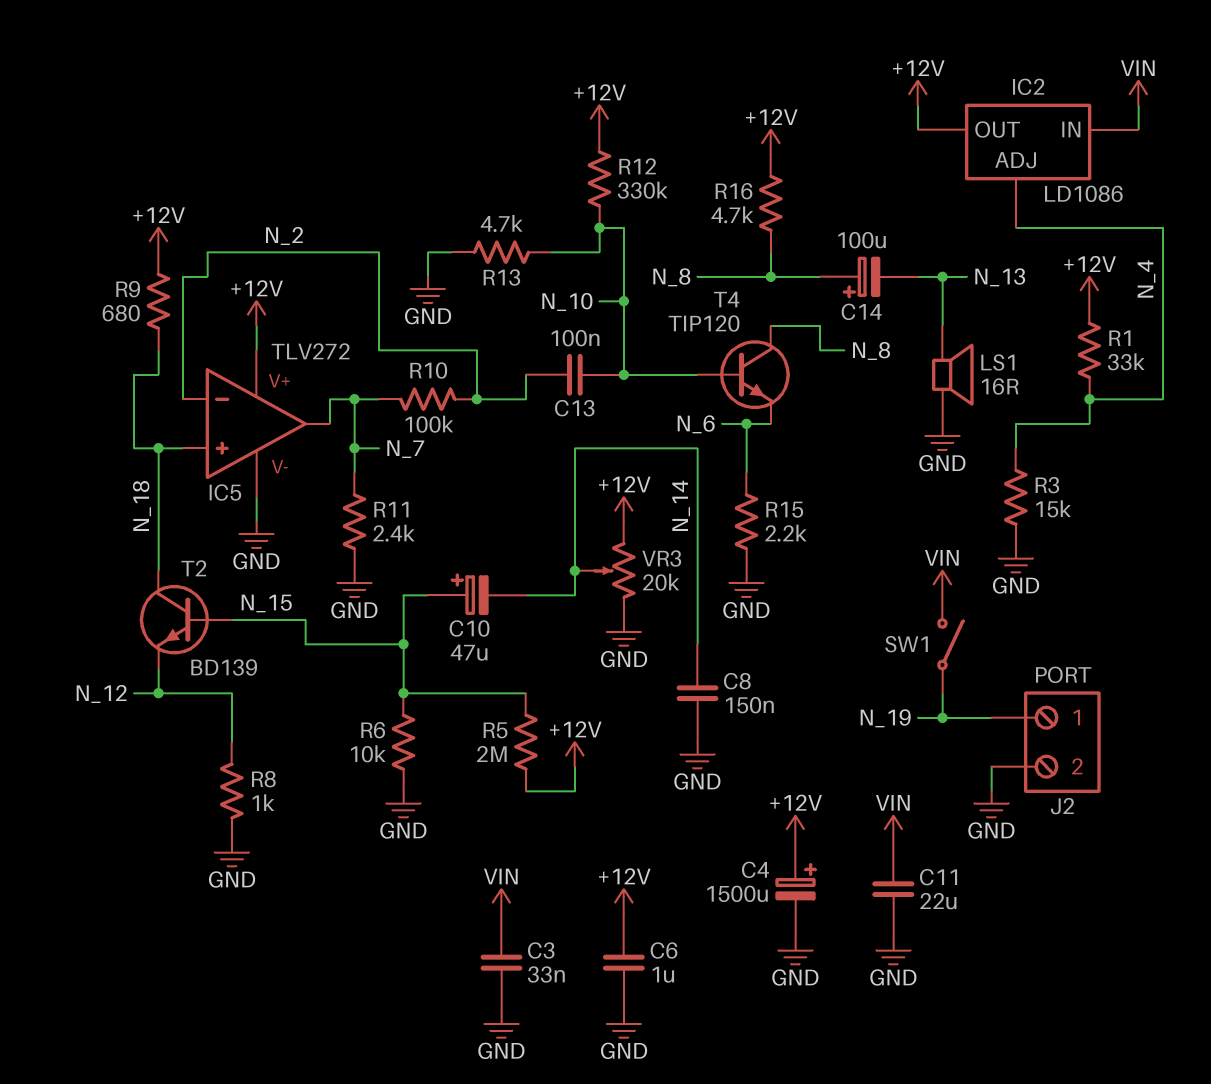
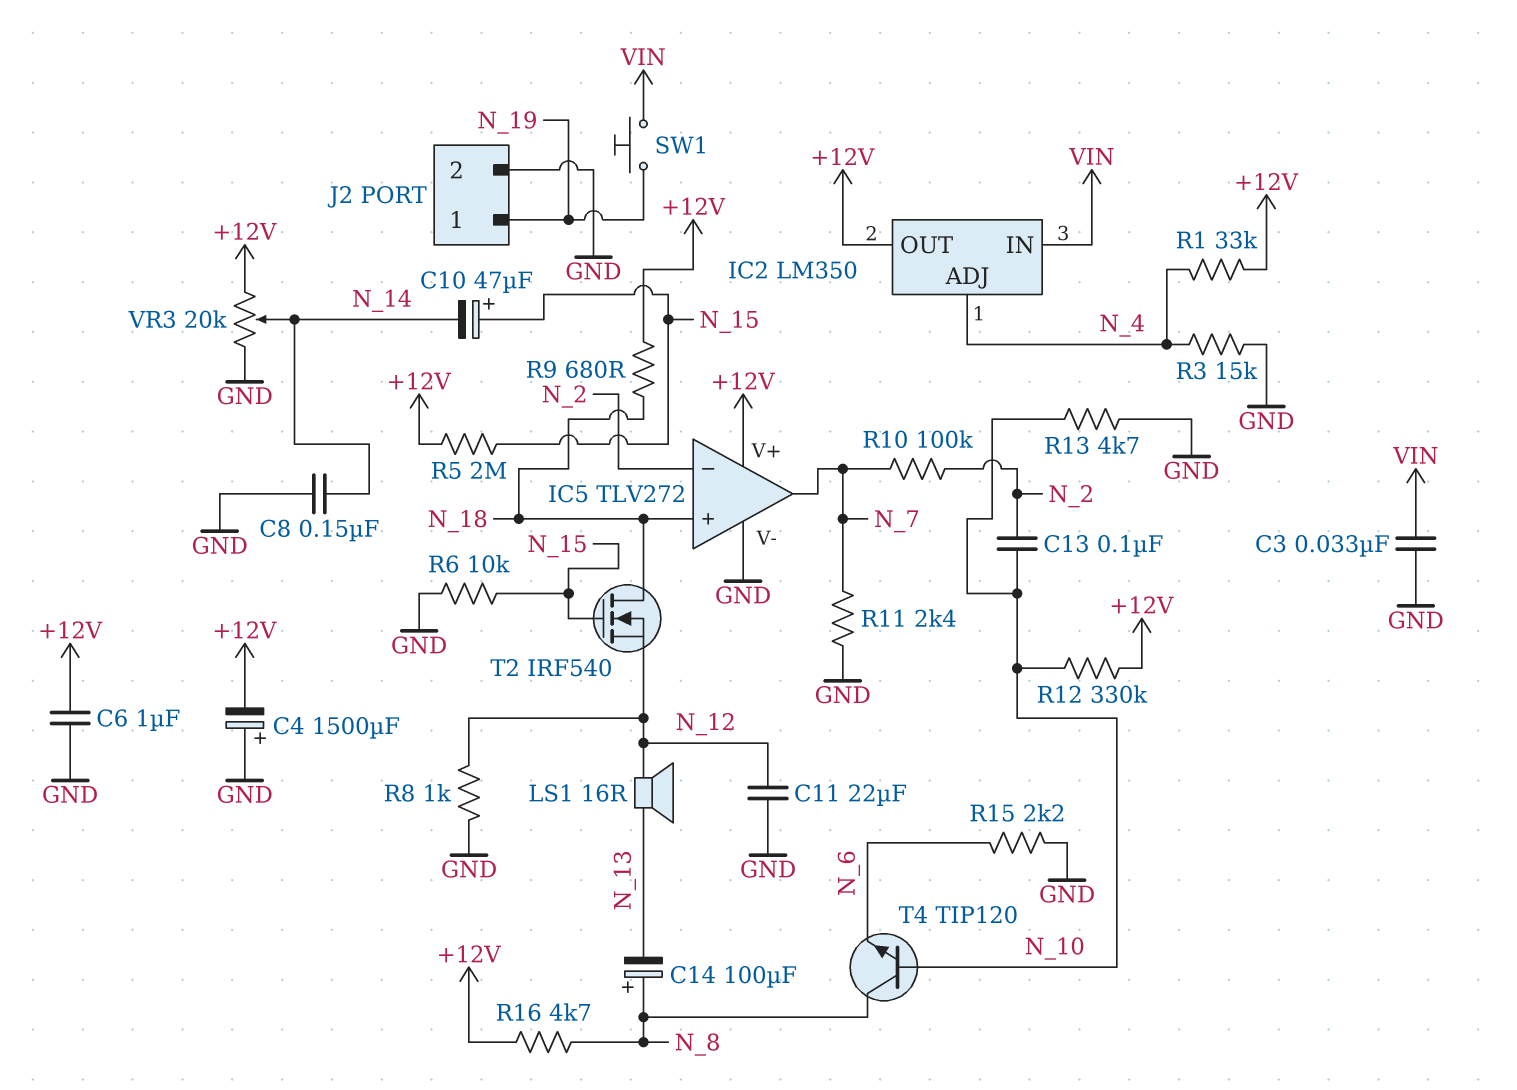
C4: 1500uF (plus +12V, minus GND) -> 1500uF (plus GND, minus +12V)
C11: 22uF (GND, VIN) -> 22uF (GND, N_12)
IC2: LD1086 -> LM350
LS1: speaker 16R (GND, N_13) -> speaker 16R (N_12, N_13)
SW1: switch (N_19, VIN) -> button (N_19, VIN)
T2: NPN BD139 (B N_15, C N_18, E N_12) -> NMOS IRF540 (G N_15, D N_18, S N_12)

